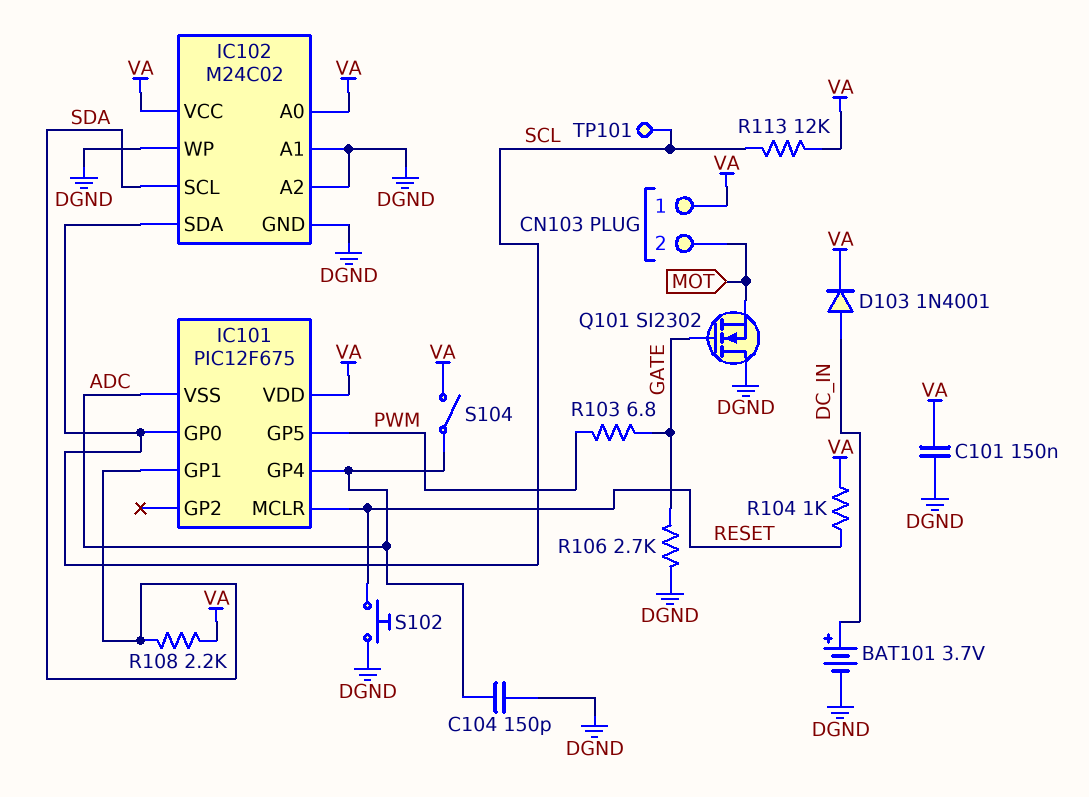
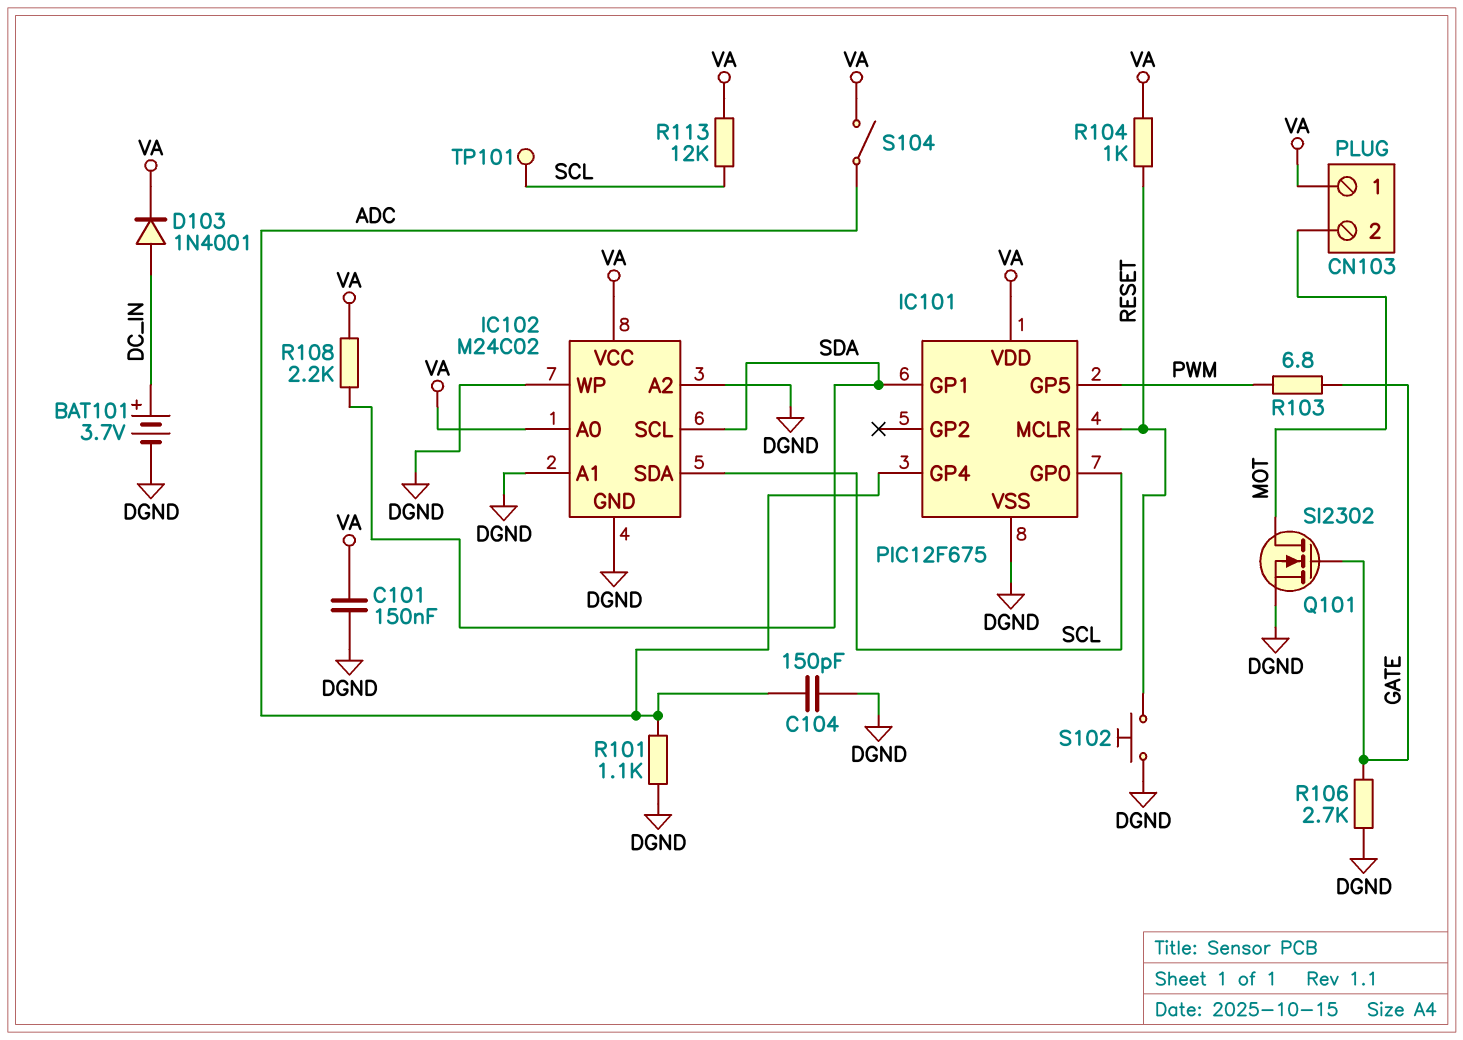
IC101 pin VSS: ADC -> DGND
Q101: NMOS SI2302 (G GATE, D DGND, S MOT) -> NMOS SI2302 (G GATE, D MOT, S DGND)
R101: none -> 1.1k (ADC, DGND)

